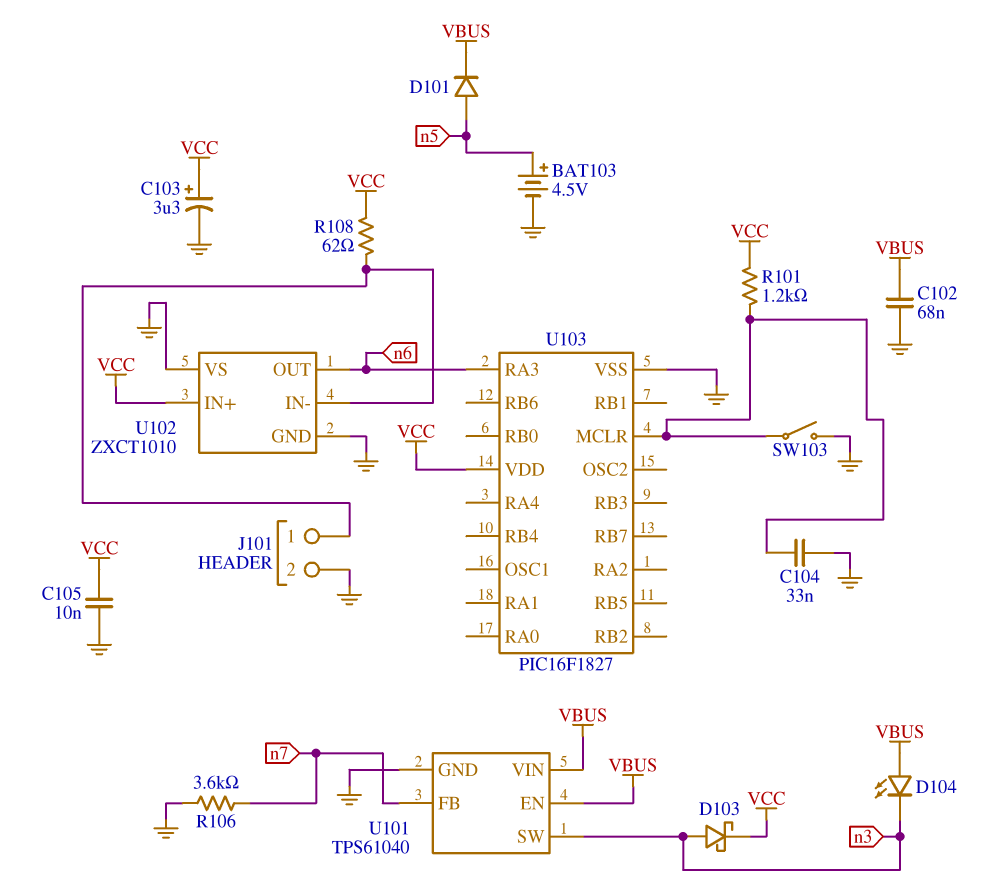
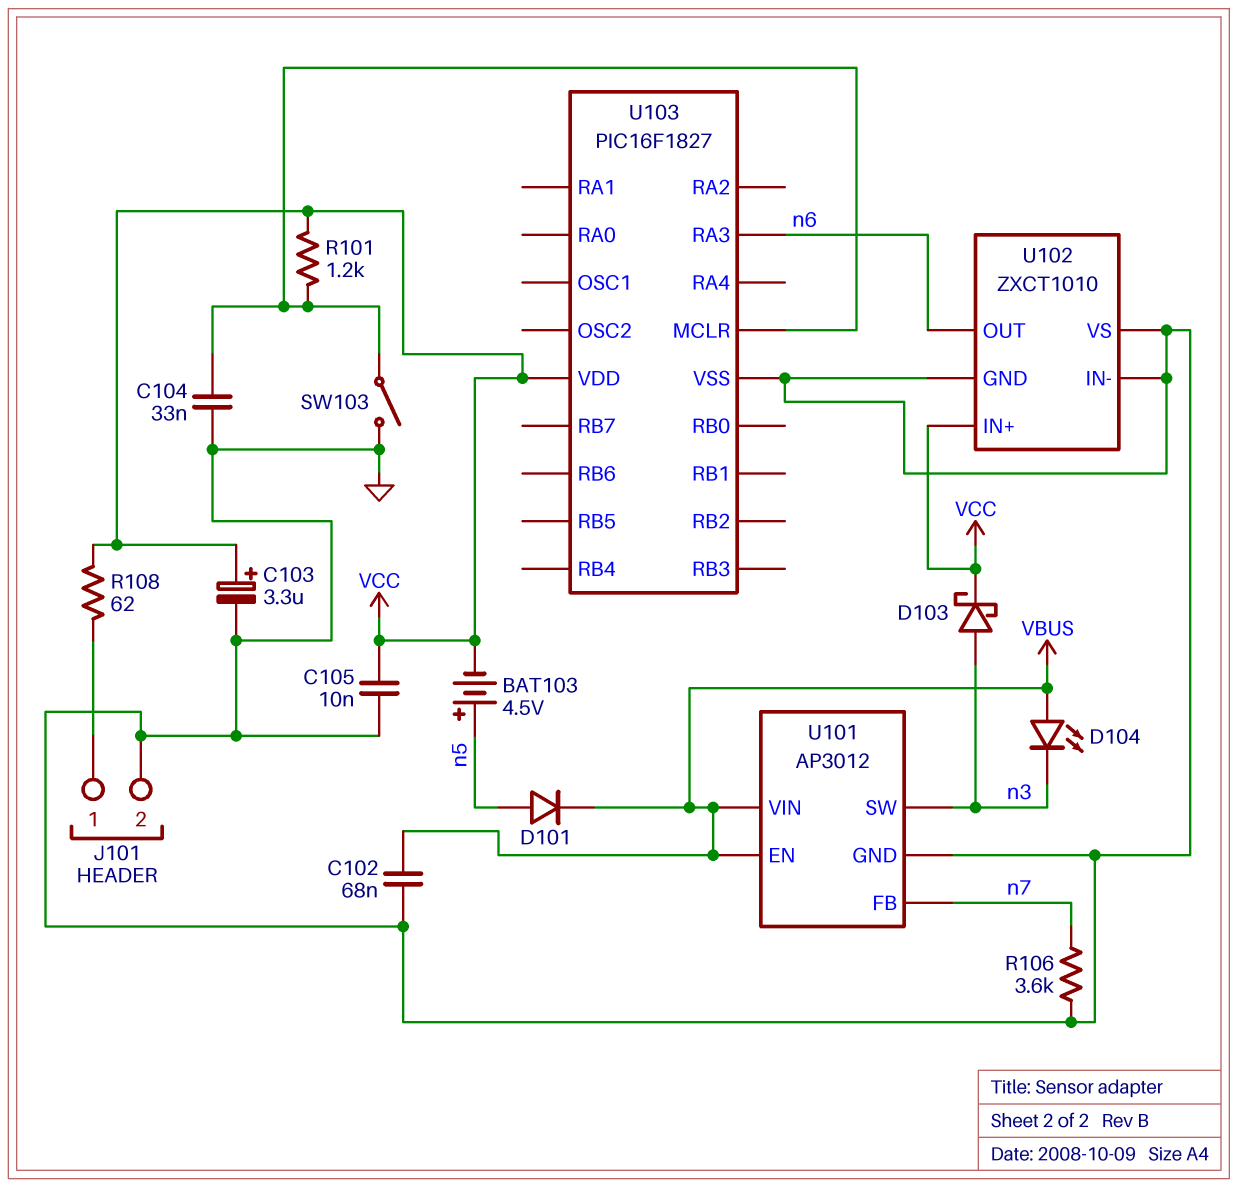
BAT103: 4.5V (plus n5, minus GND) -> 4.5V (plus n5, minus VCC)
U101: TPS61040 -> AP3012
U102 pin IN-: J101/1 -> GND

